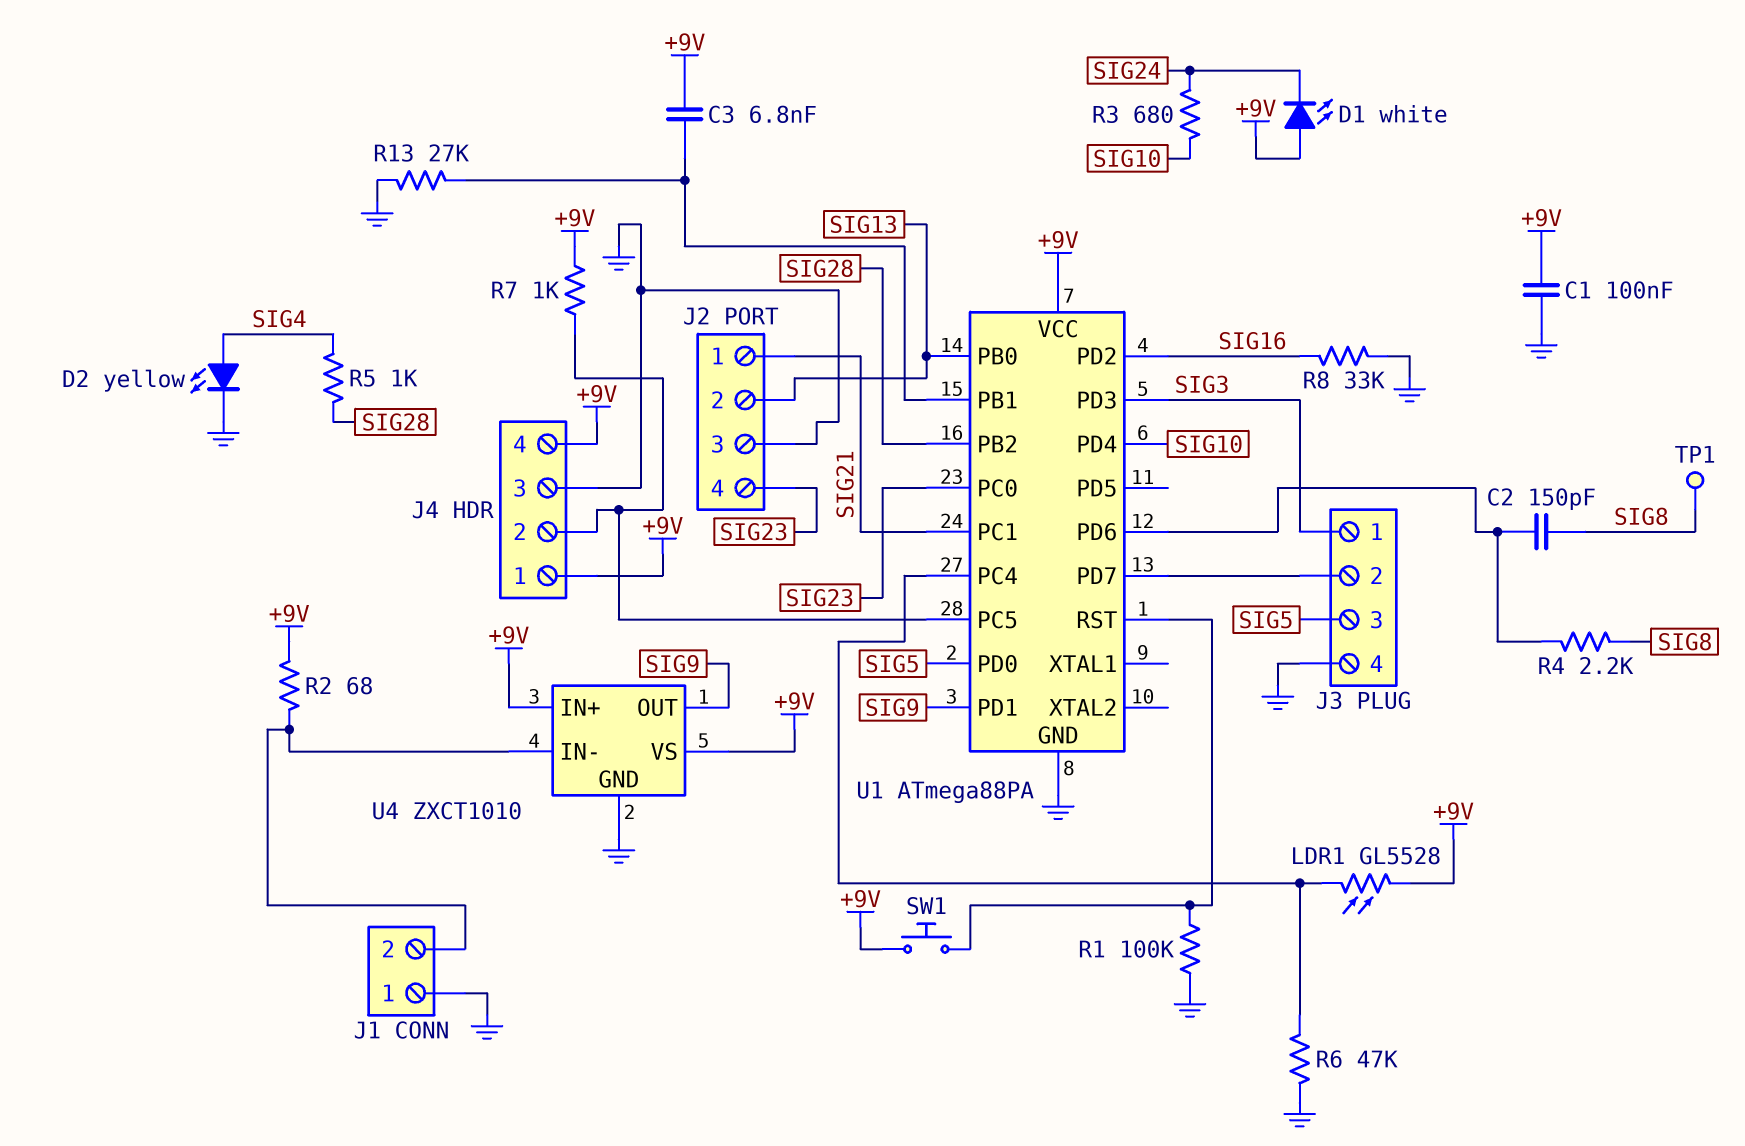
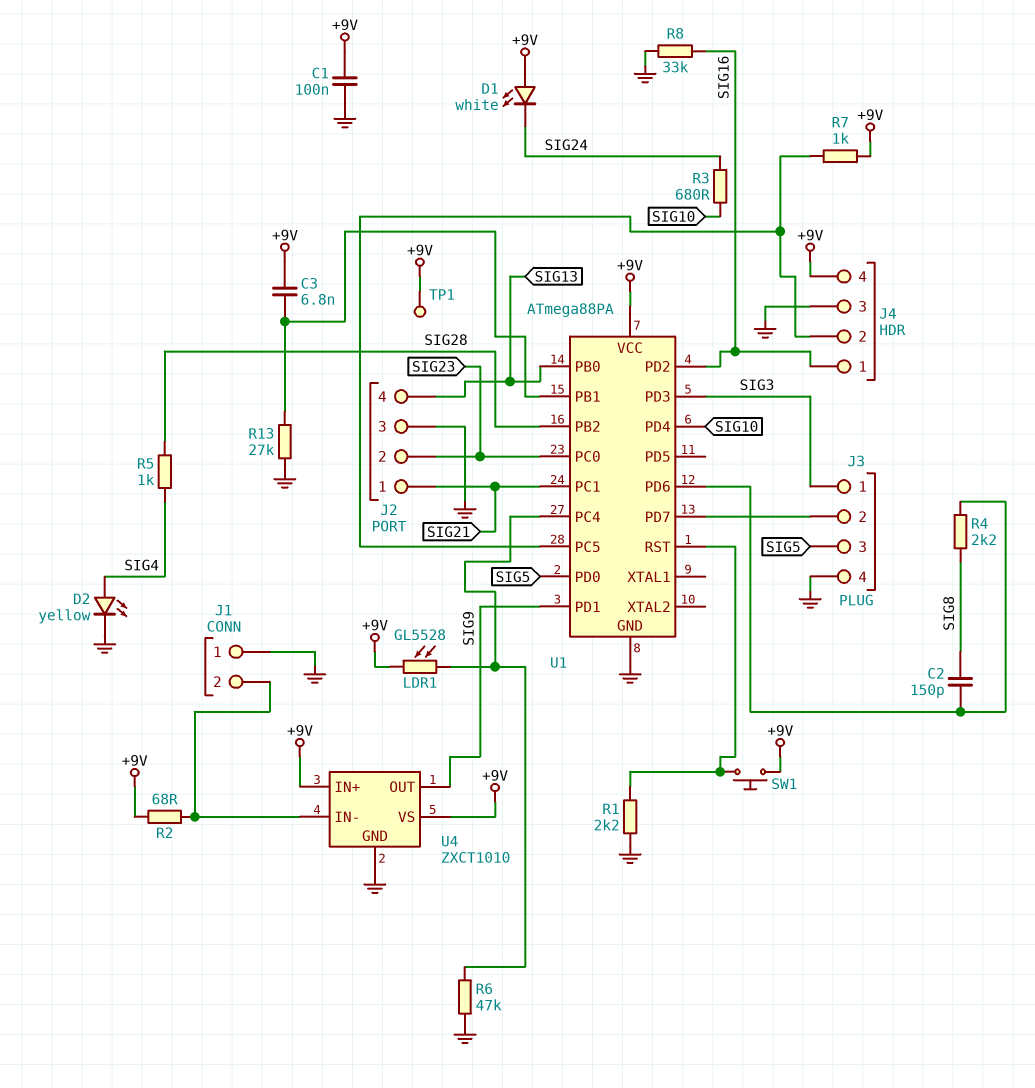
J2 pin 2: SIG13 -> SIG23
J2 pin 4: SIG23 -> SIG13
J4 pin 1: +9V -> SIG16
R1: 100k (GND, U1/RST) -> 2.2k (GND, U1/RST)
TP1: test point (SIG8) -> test point (+9V)

